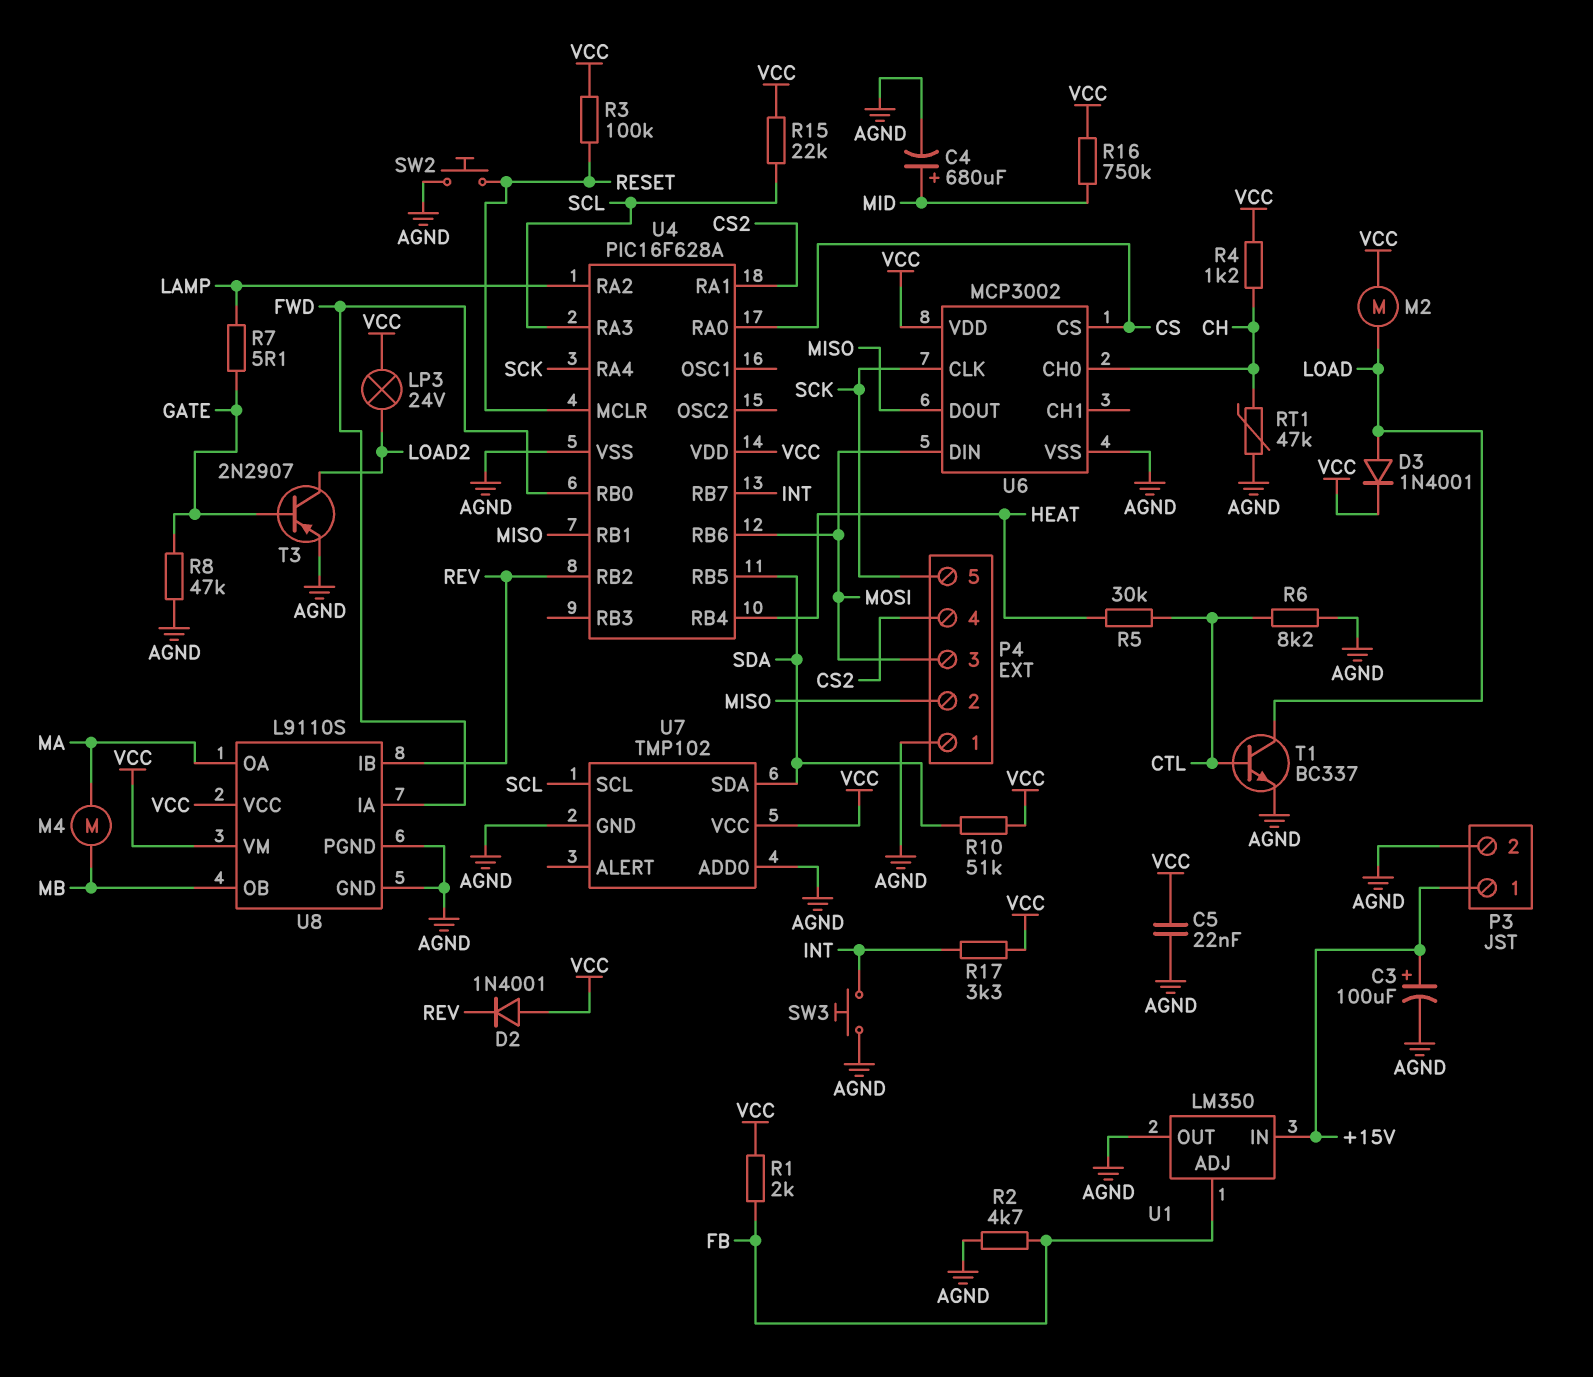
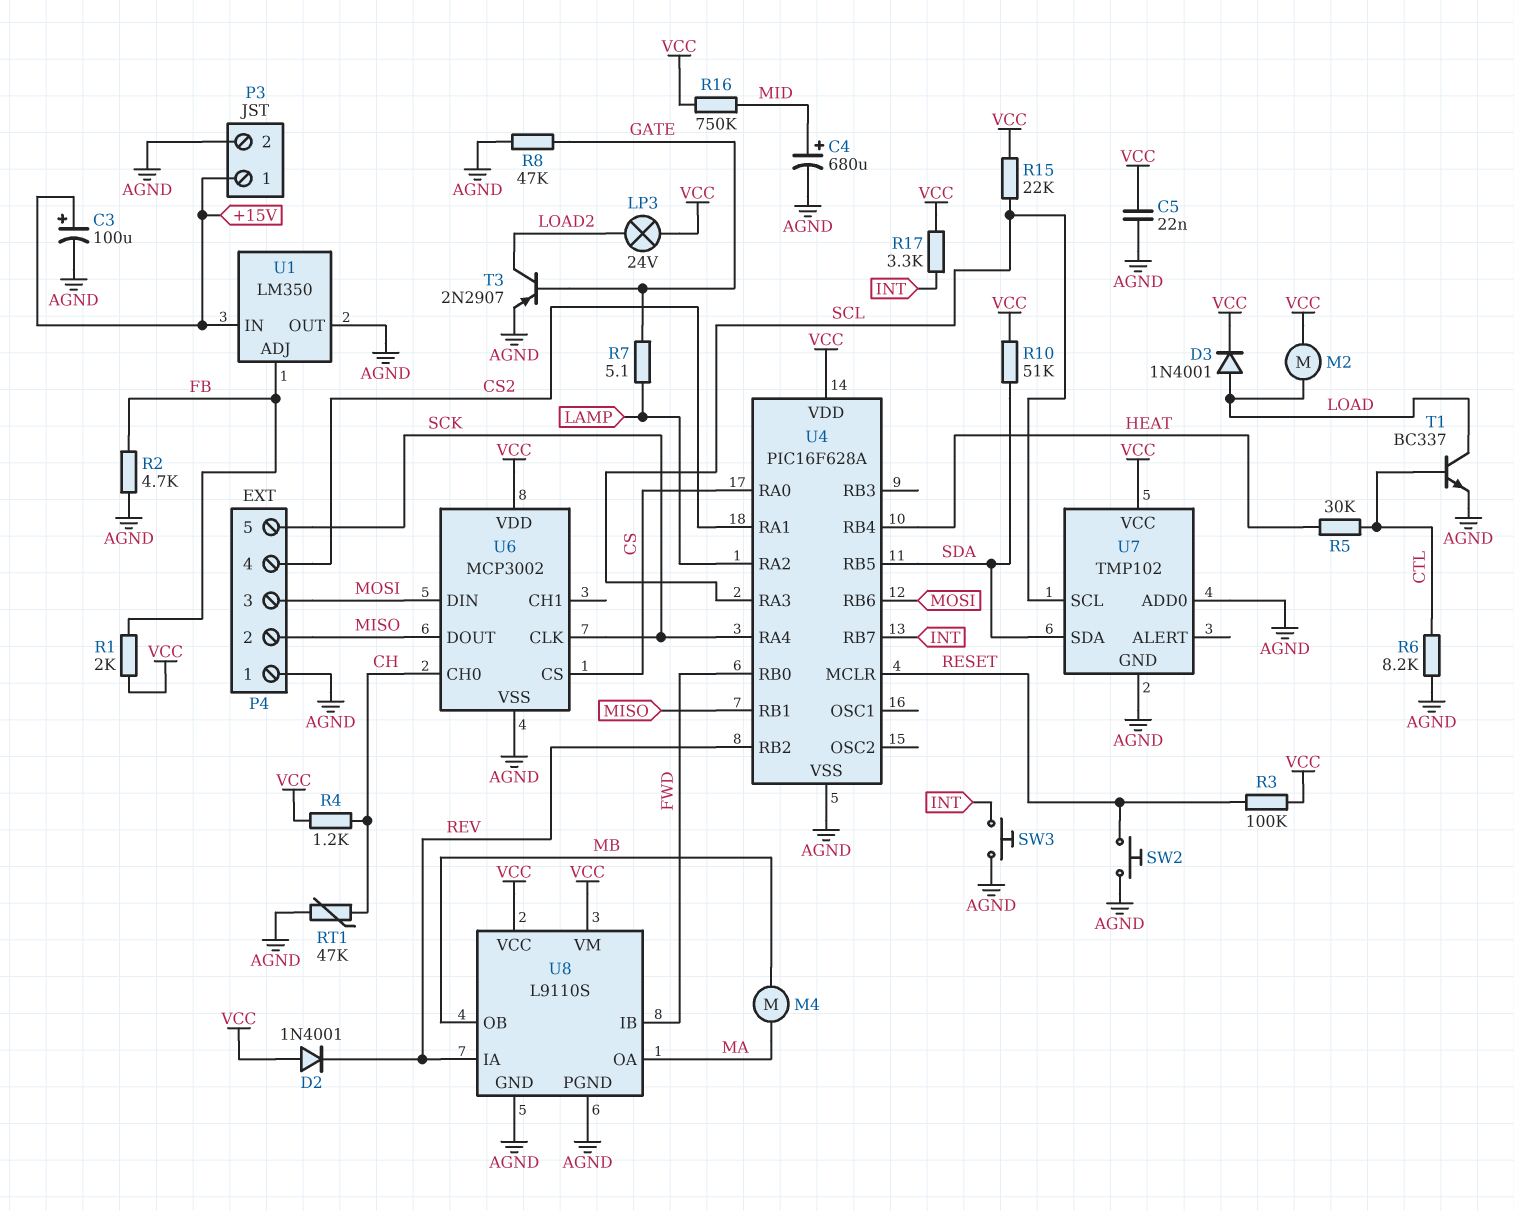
U8 pin IA: FWD -> REV
U8 pin IB: REV -> FWD

